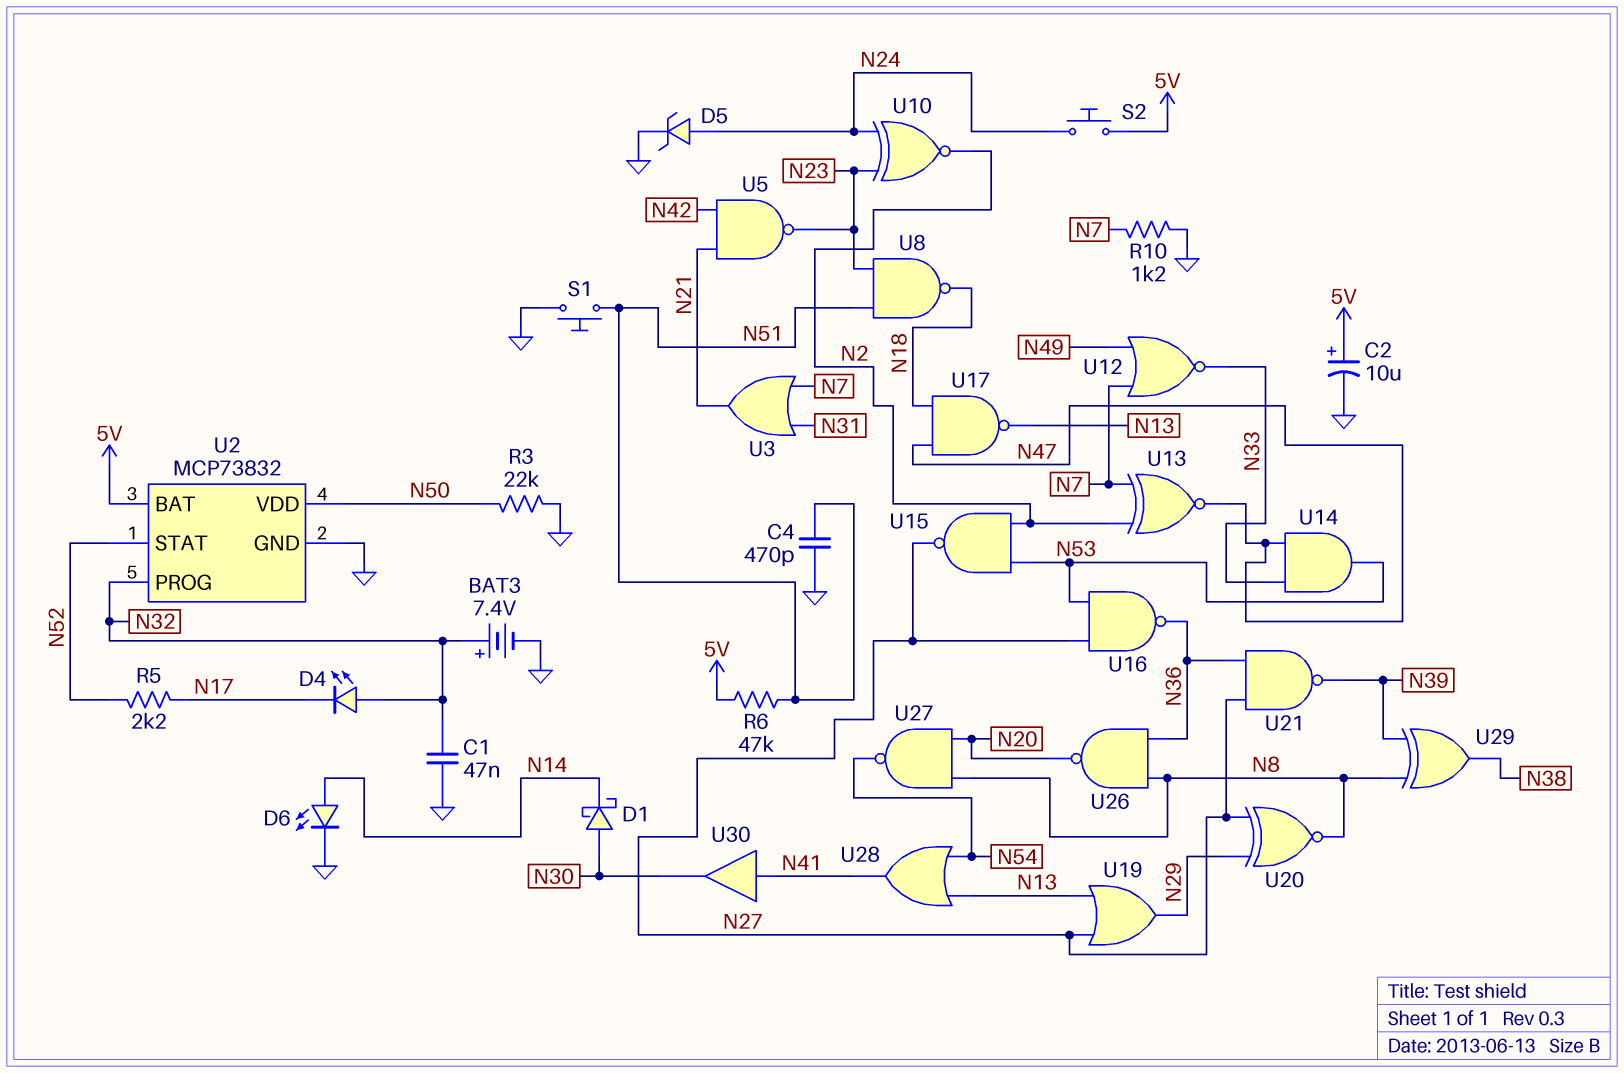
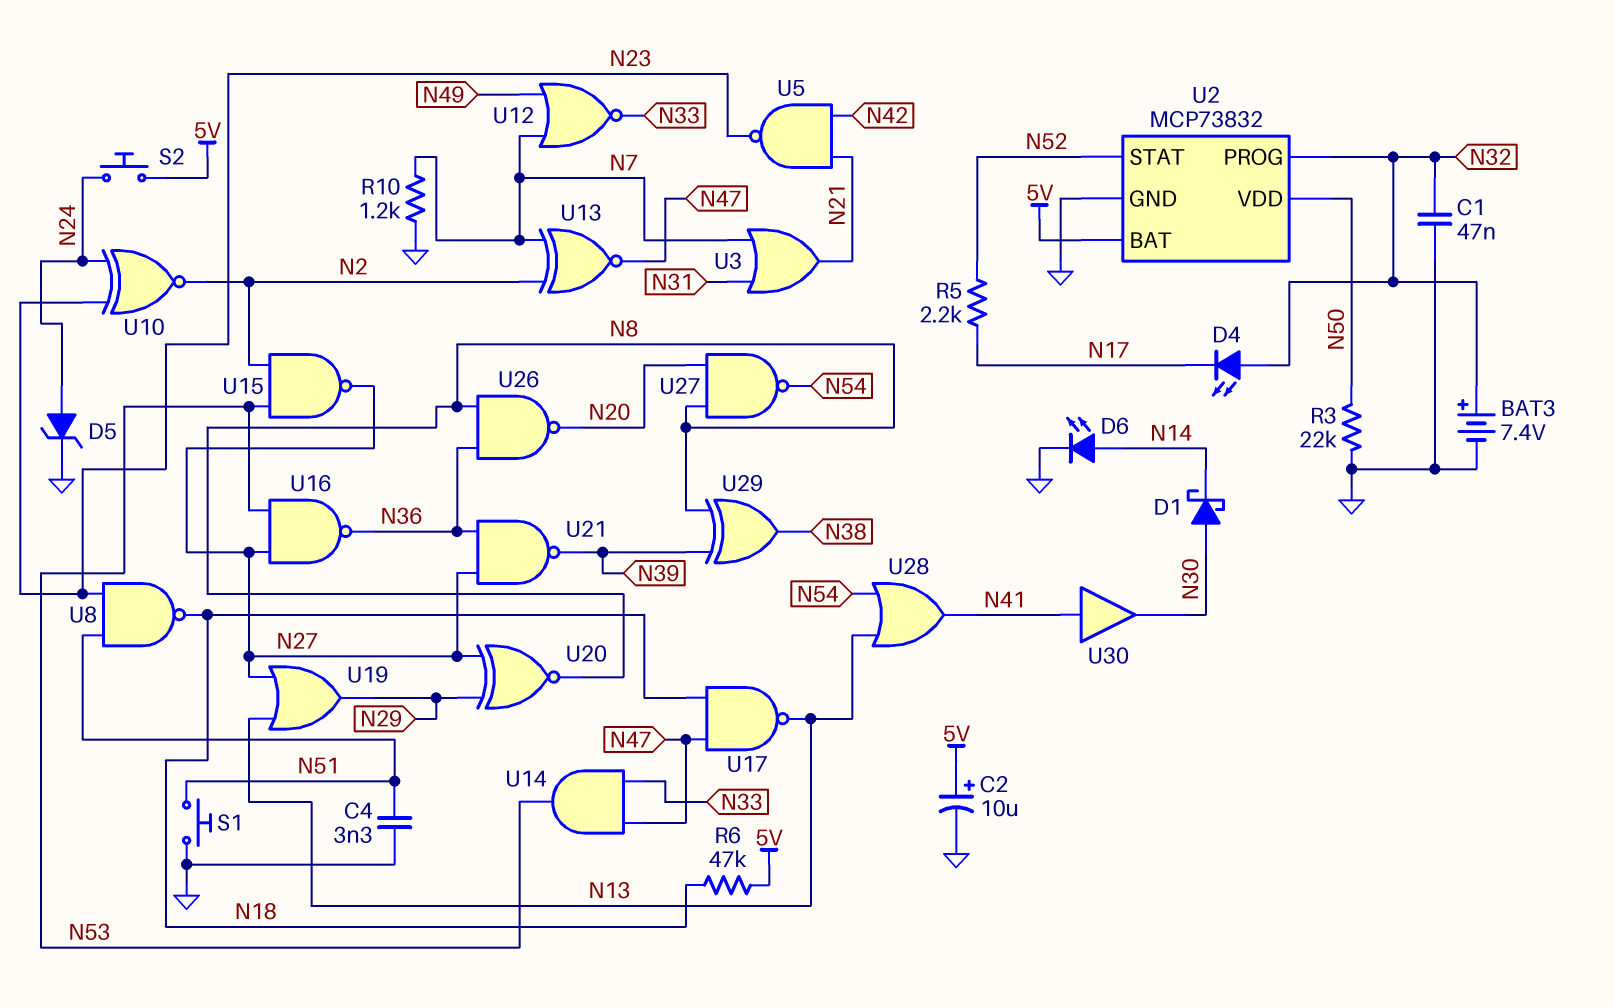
C4: 470pF (GND, N51) -> 3.3nF (GND, N51)
R6: 47k (5V, N51) -> 47k (5V, N18)

